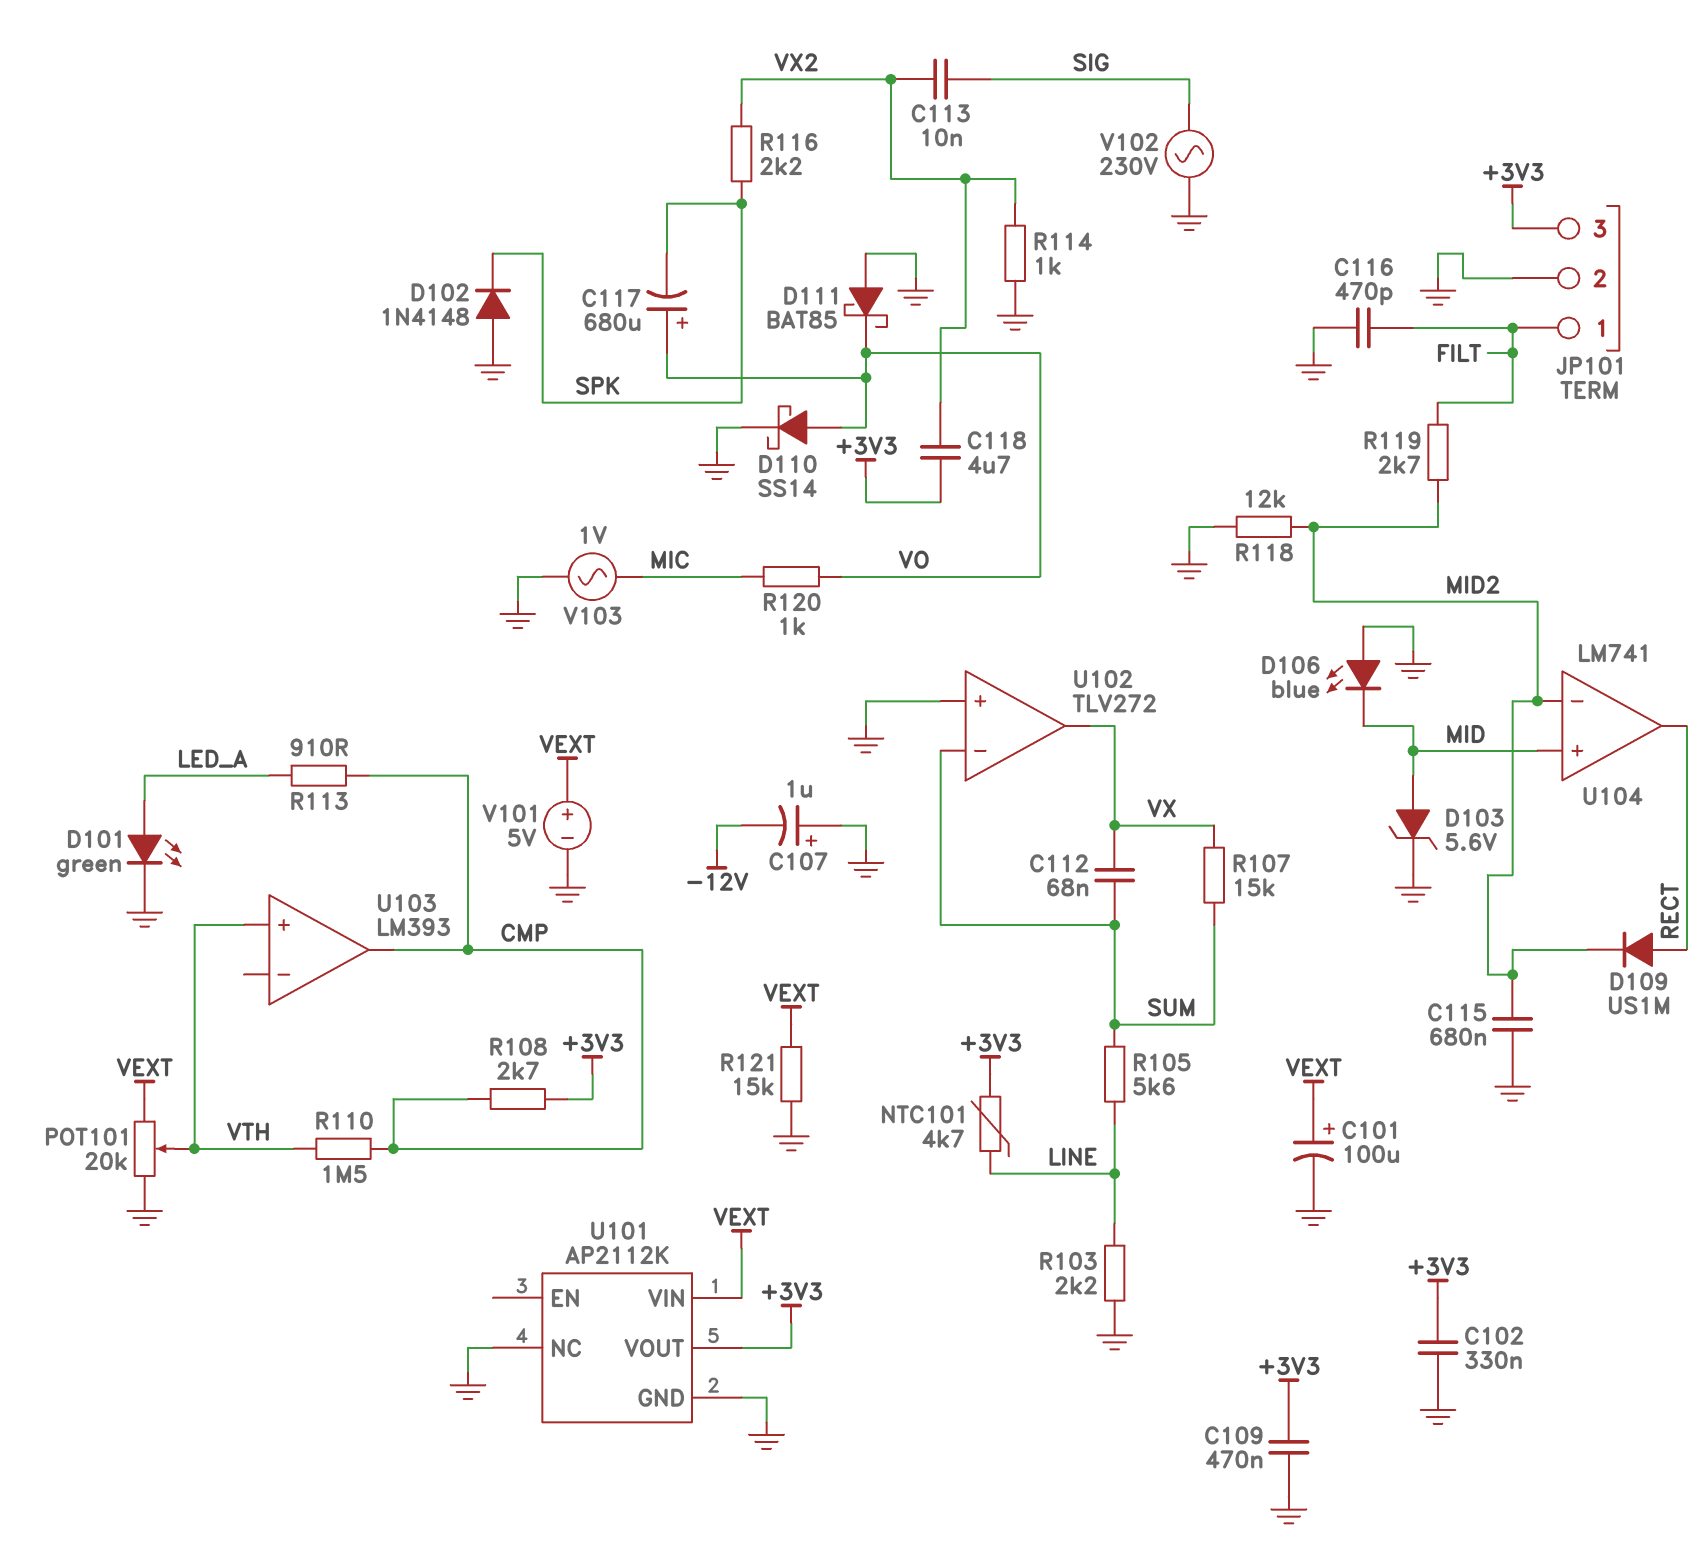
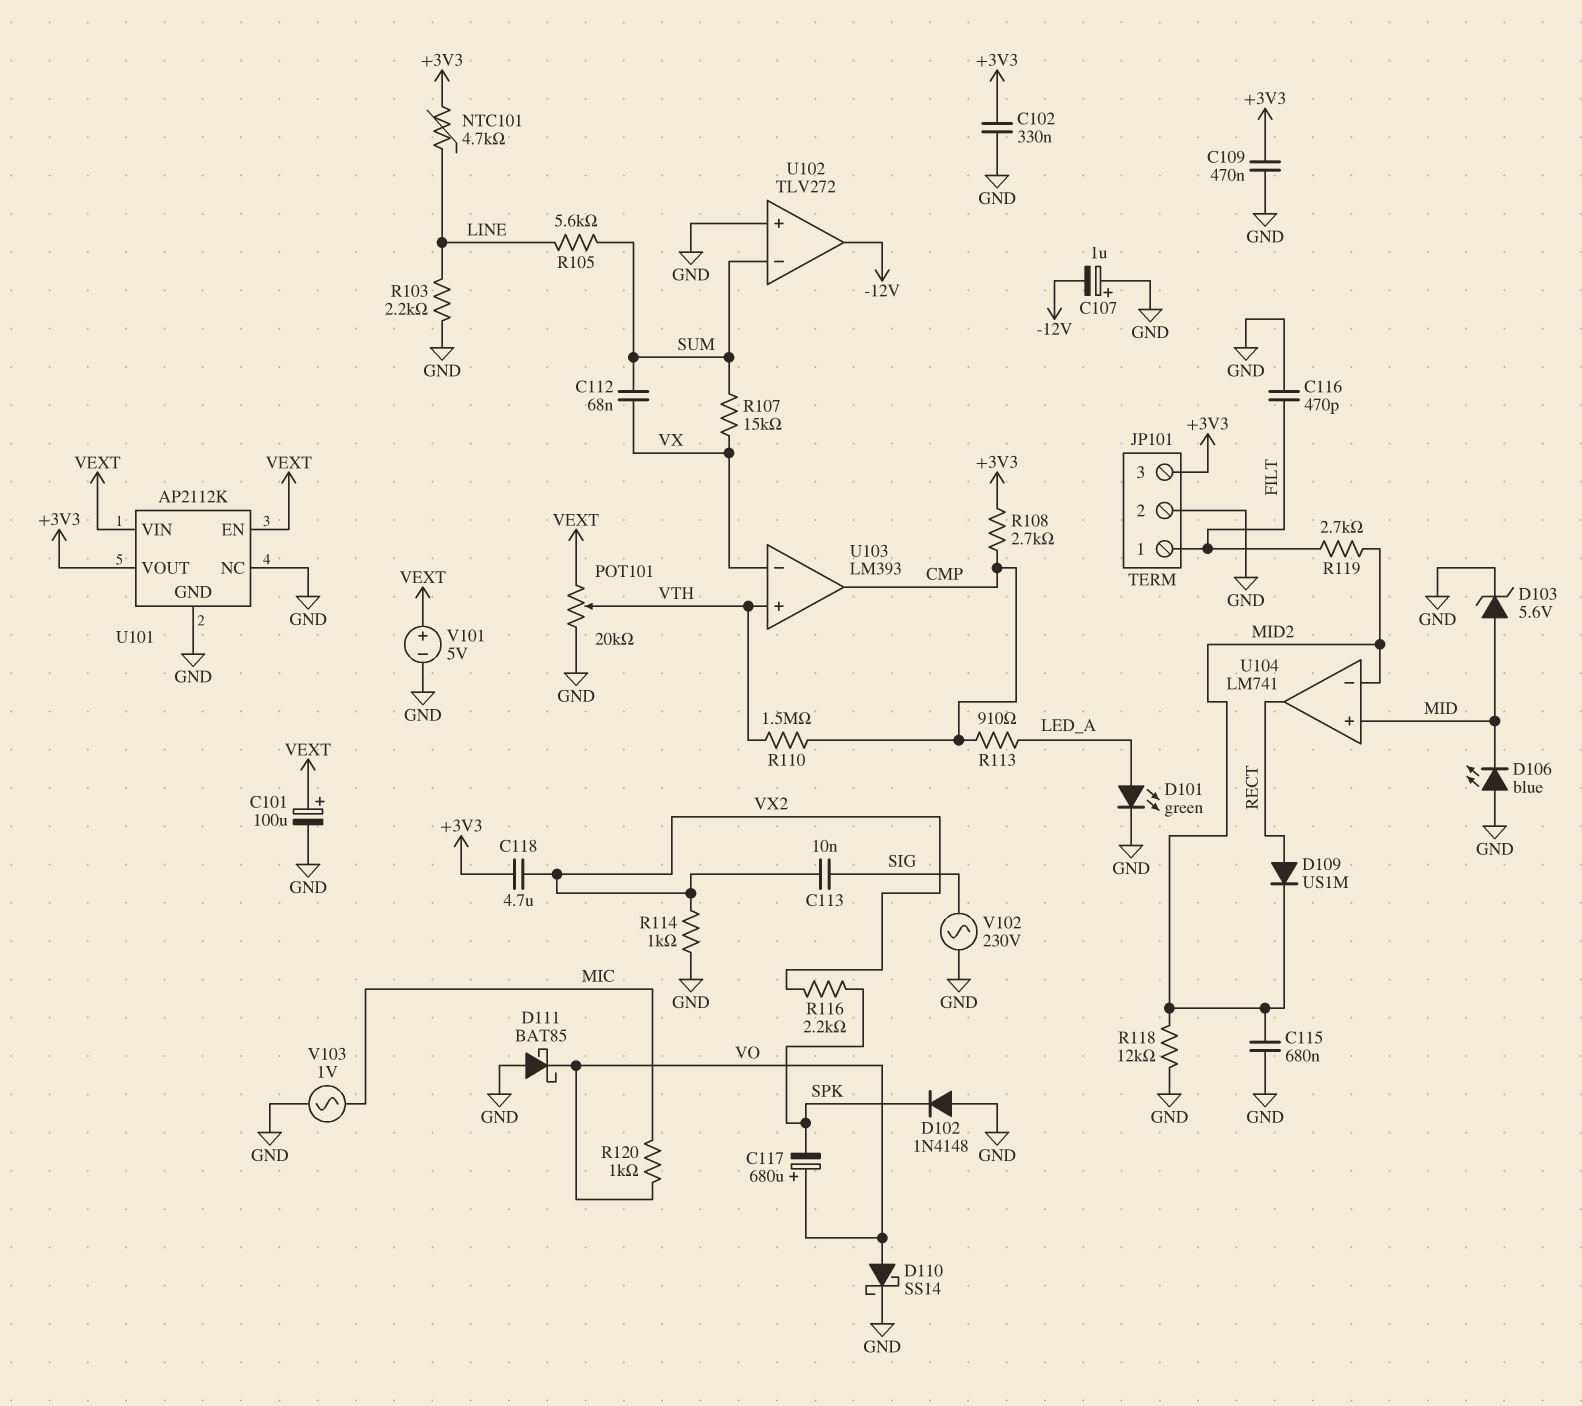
R121: 15k (GND, VEXT) -> none
U101 pin EN: none -> VEXT
U102 pin out: VX -> -12V
U103 pin in-: none -> VX

